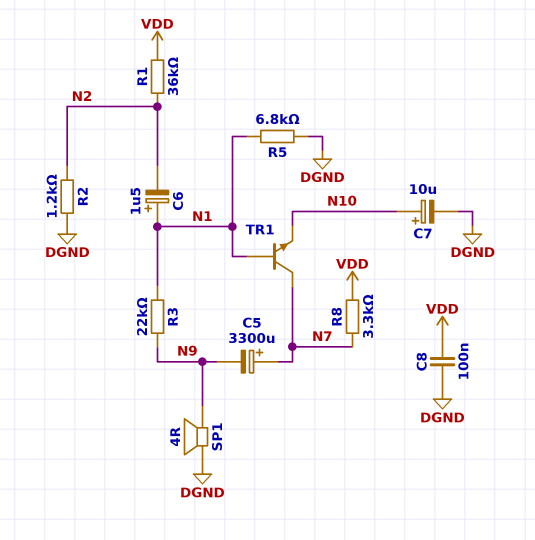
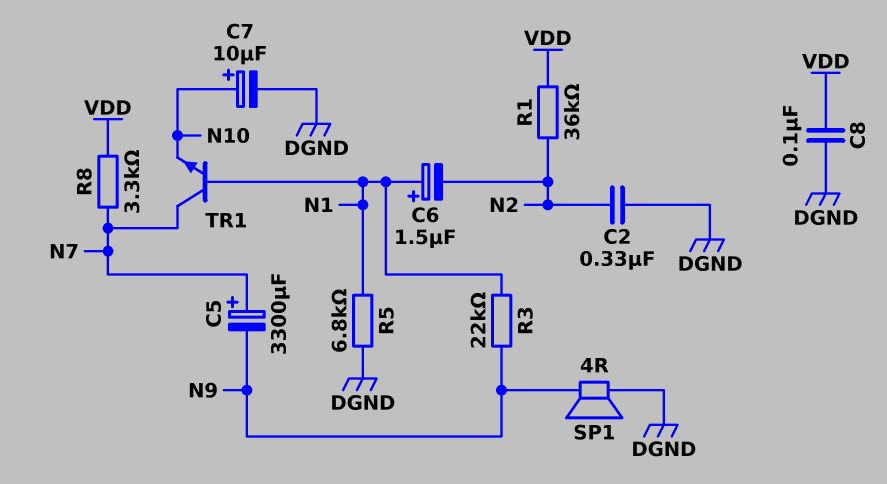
C2: none -> 330nF (DGND, N2)
R2: 1.2k (DGND, N2) -> none

